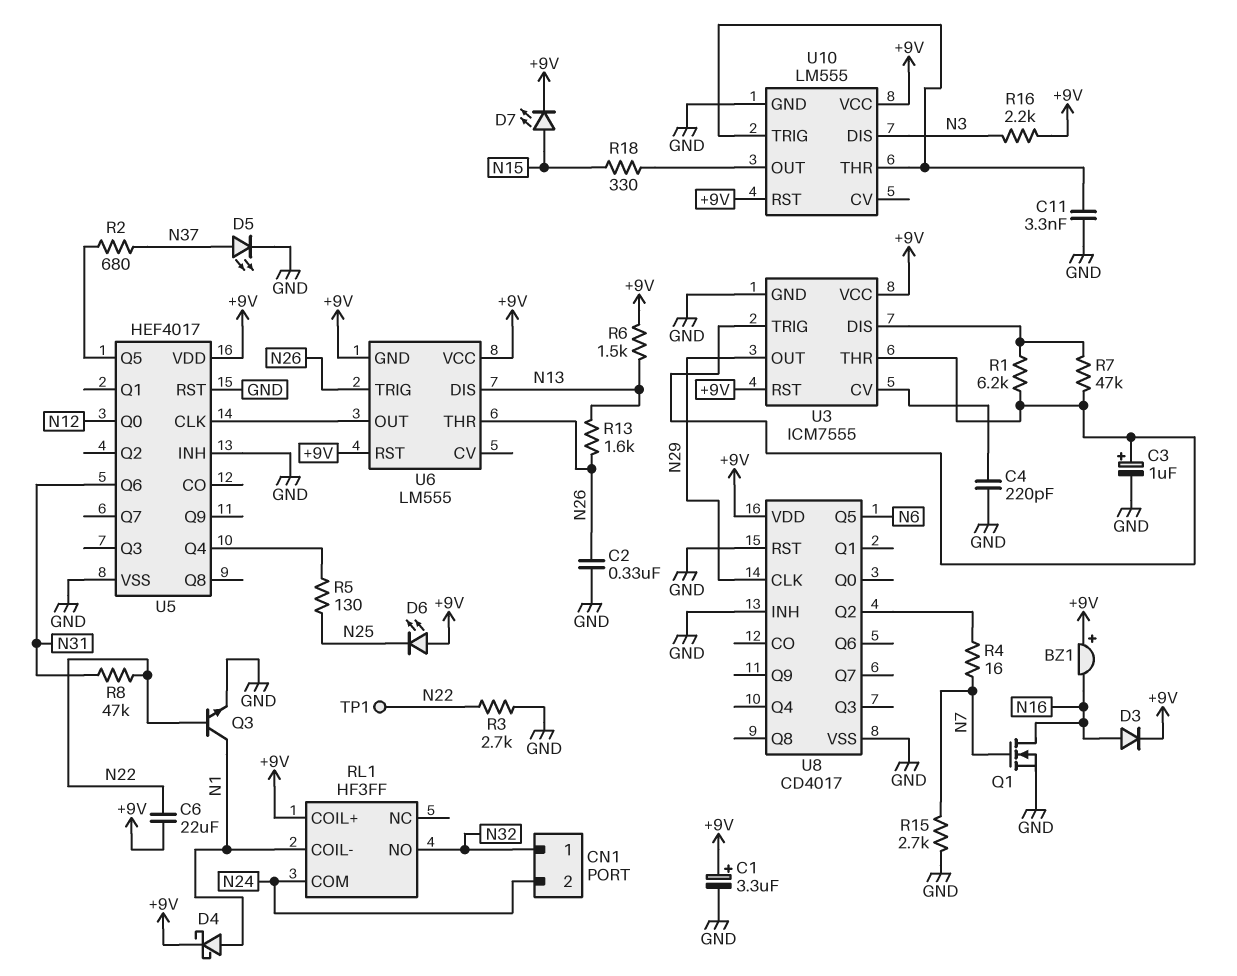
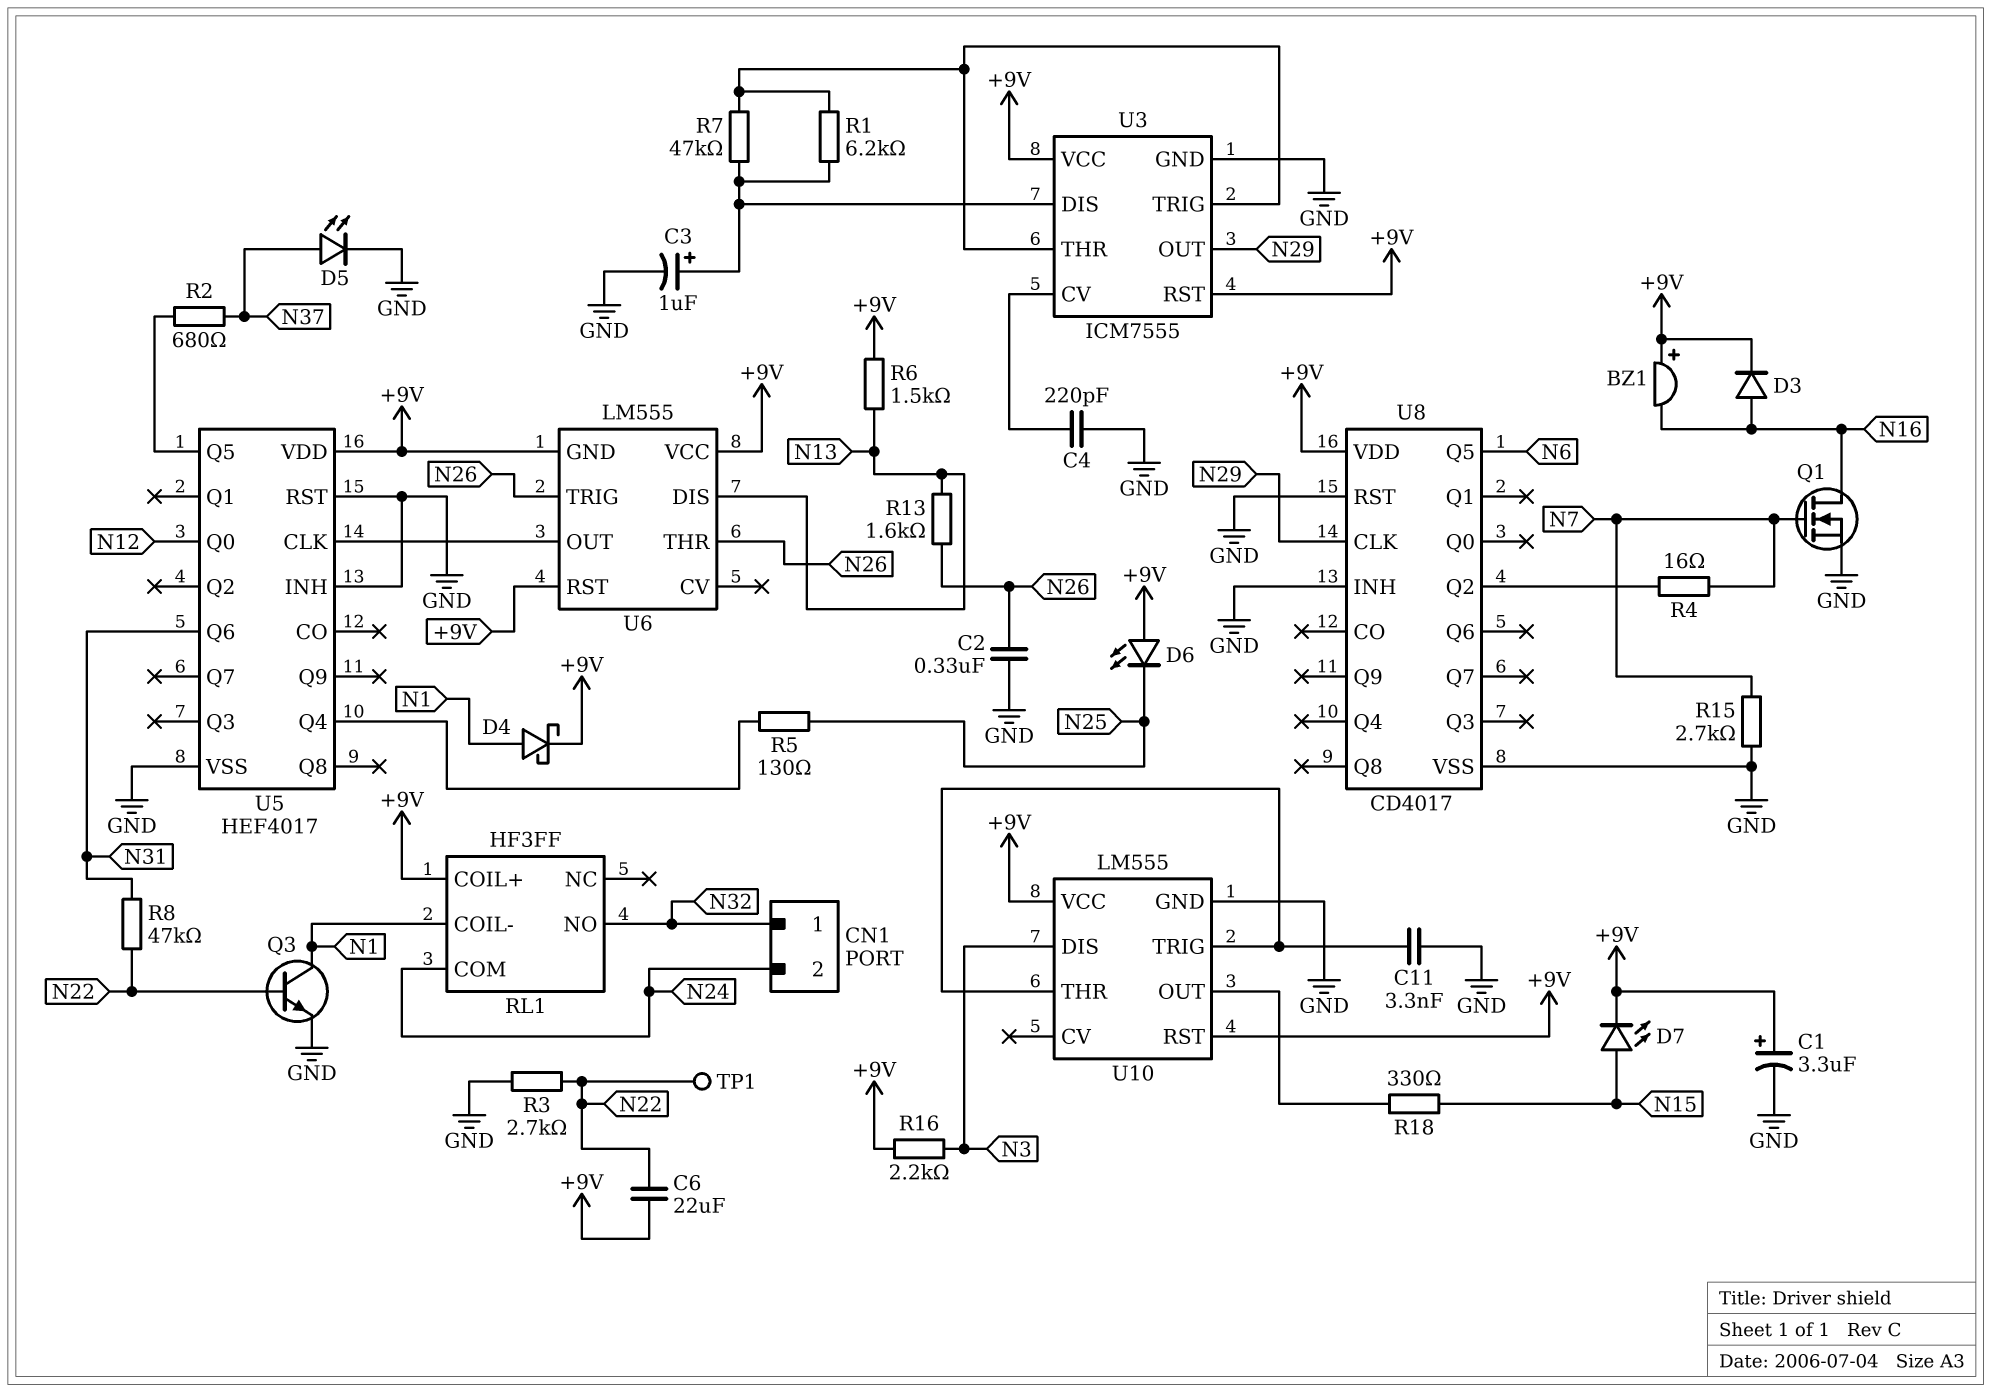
C3: 1uF (plus U3/THR, minus GND) -> 1uF (plus U3/DIS, minus GND)

